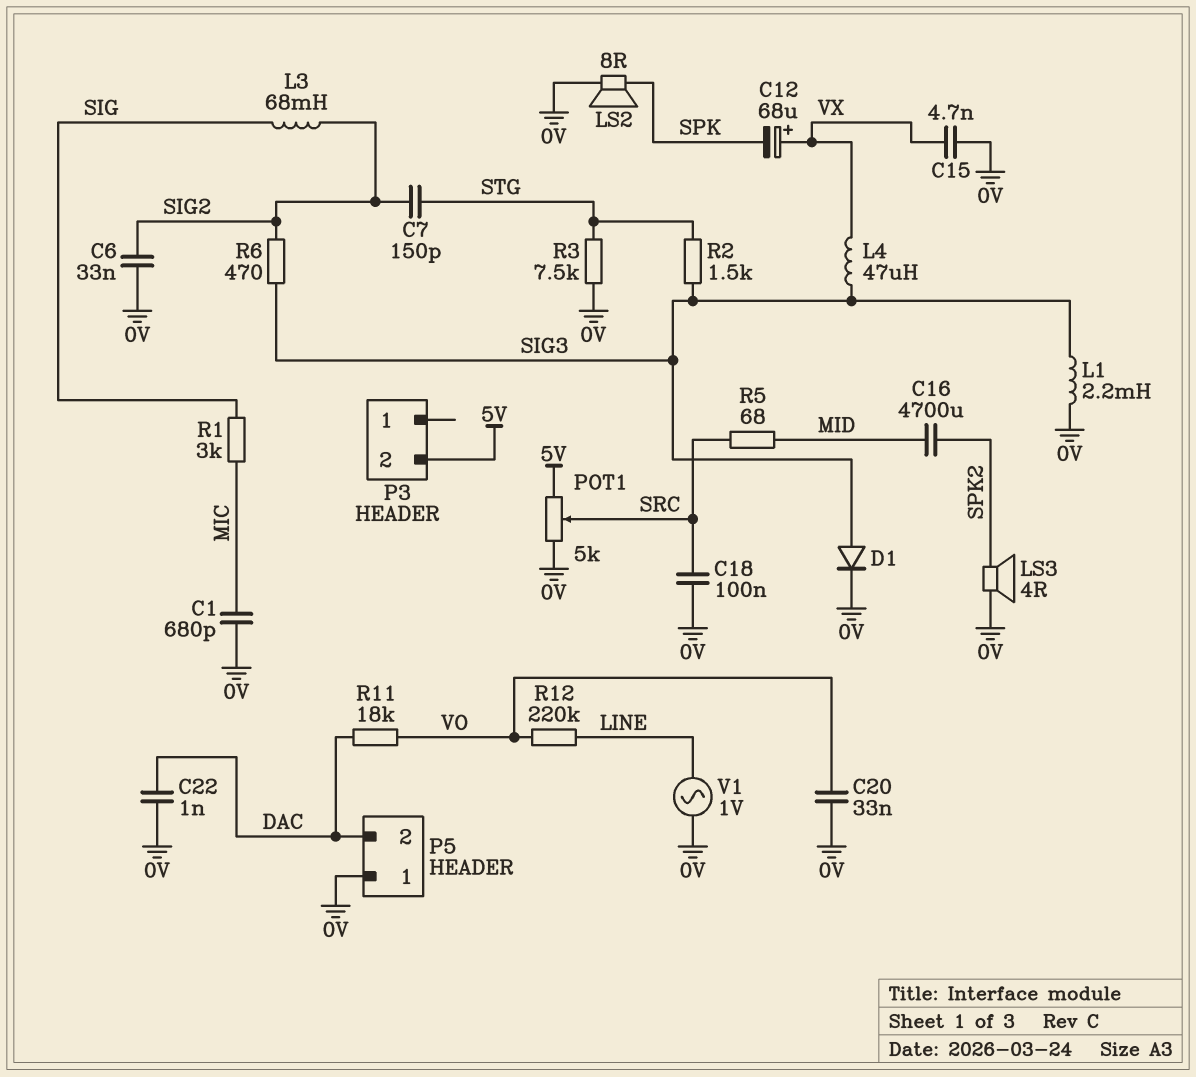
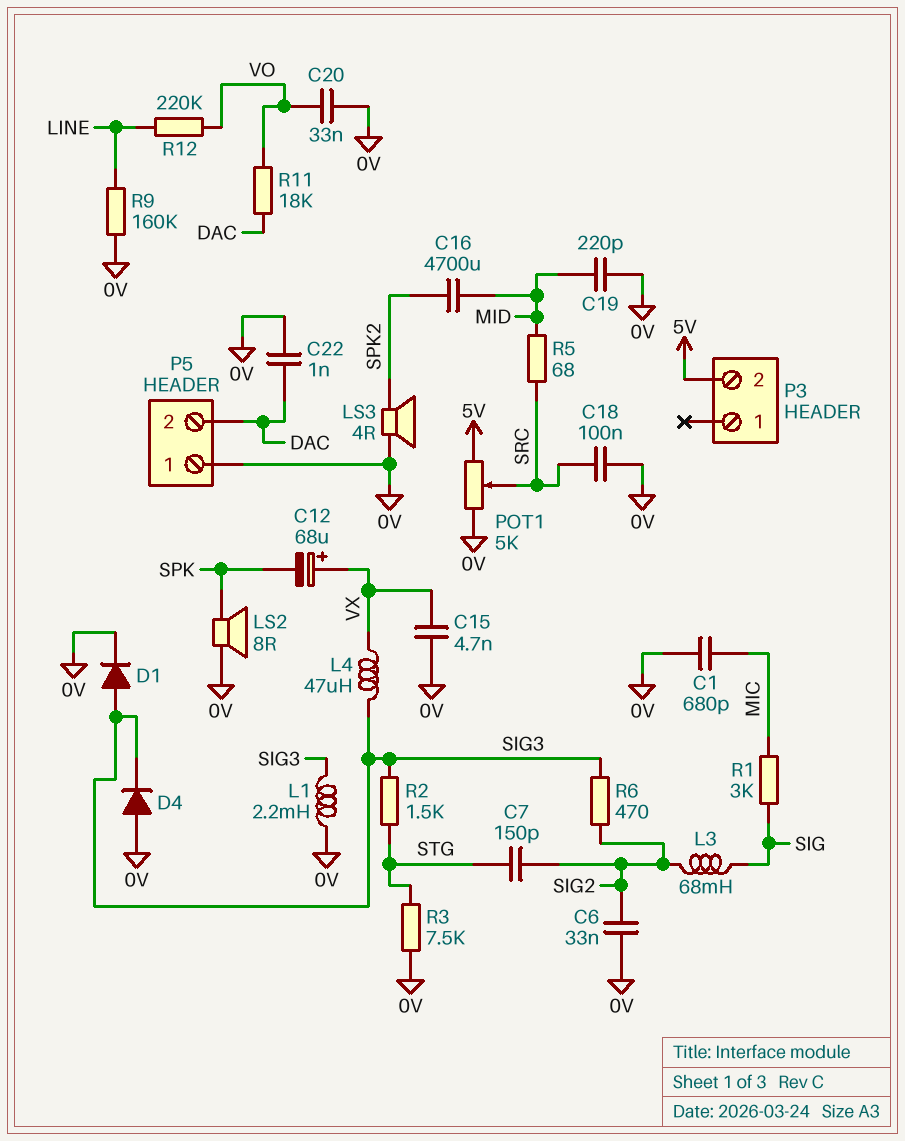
C19: none -> 220pF (0V, MID)
D4: none -> diode (A 0V, K SIG3)
R9: none -> 160k (0V, LINE)
V1: AC 1V (0V, LINE) -> none

